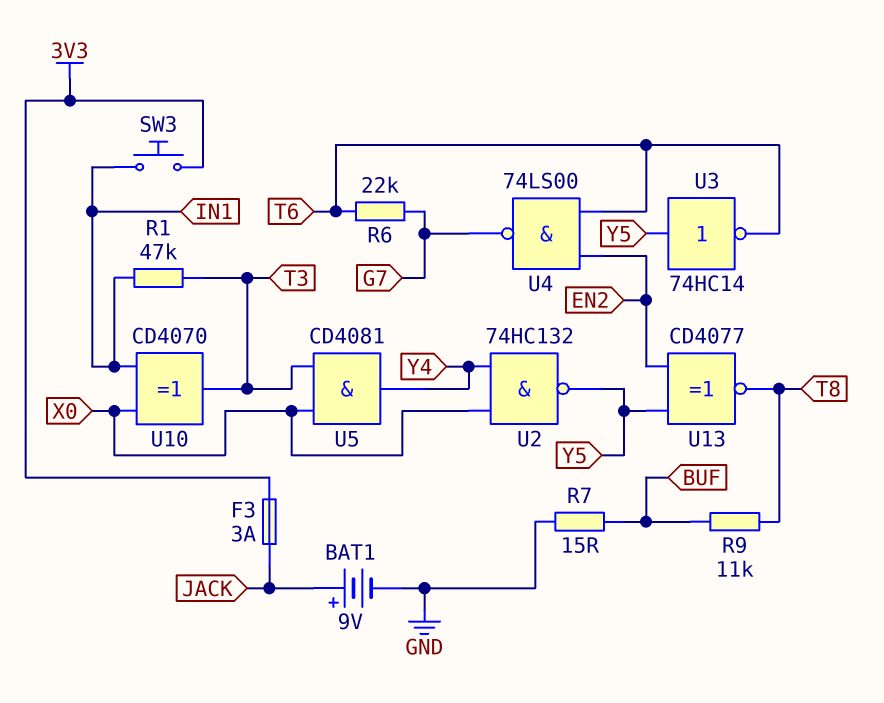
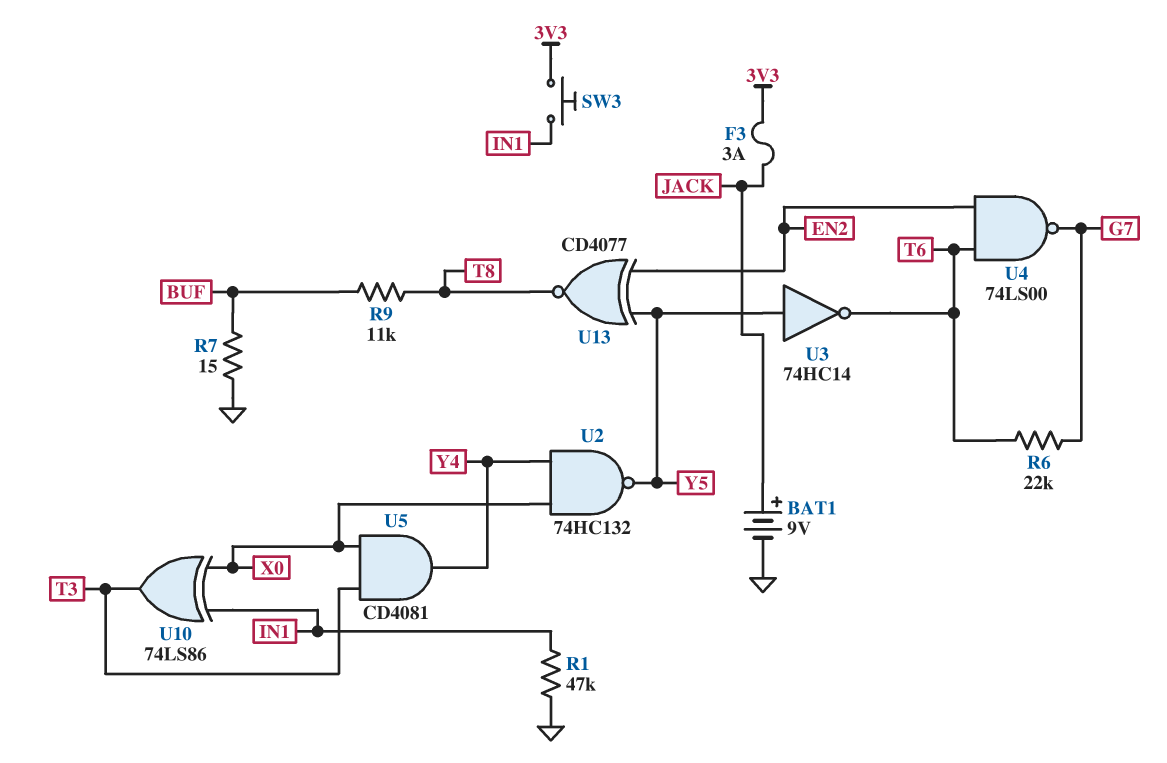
R1: 47k (IN1, T3) -> 47k (GND, IN1)
U10: XOR CD4070 (in IN1, in X0, out T3) -> XOR 74LS86 (in IN1, in X0, out T3)

